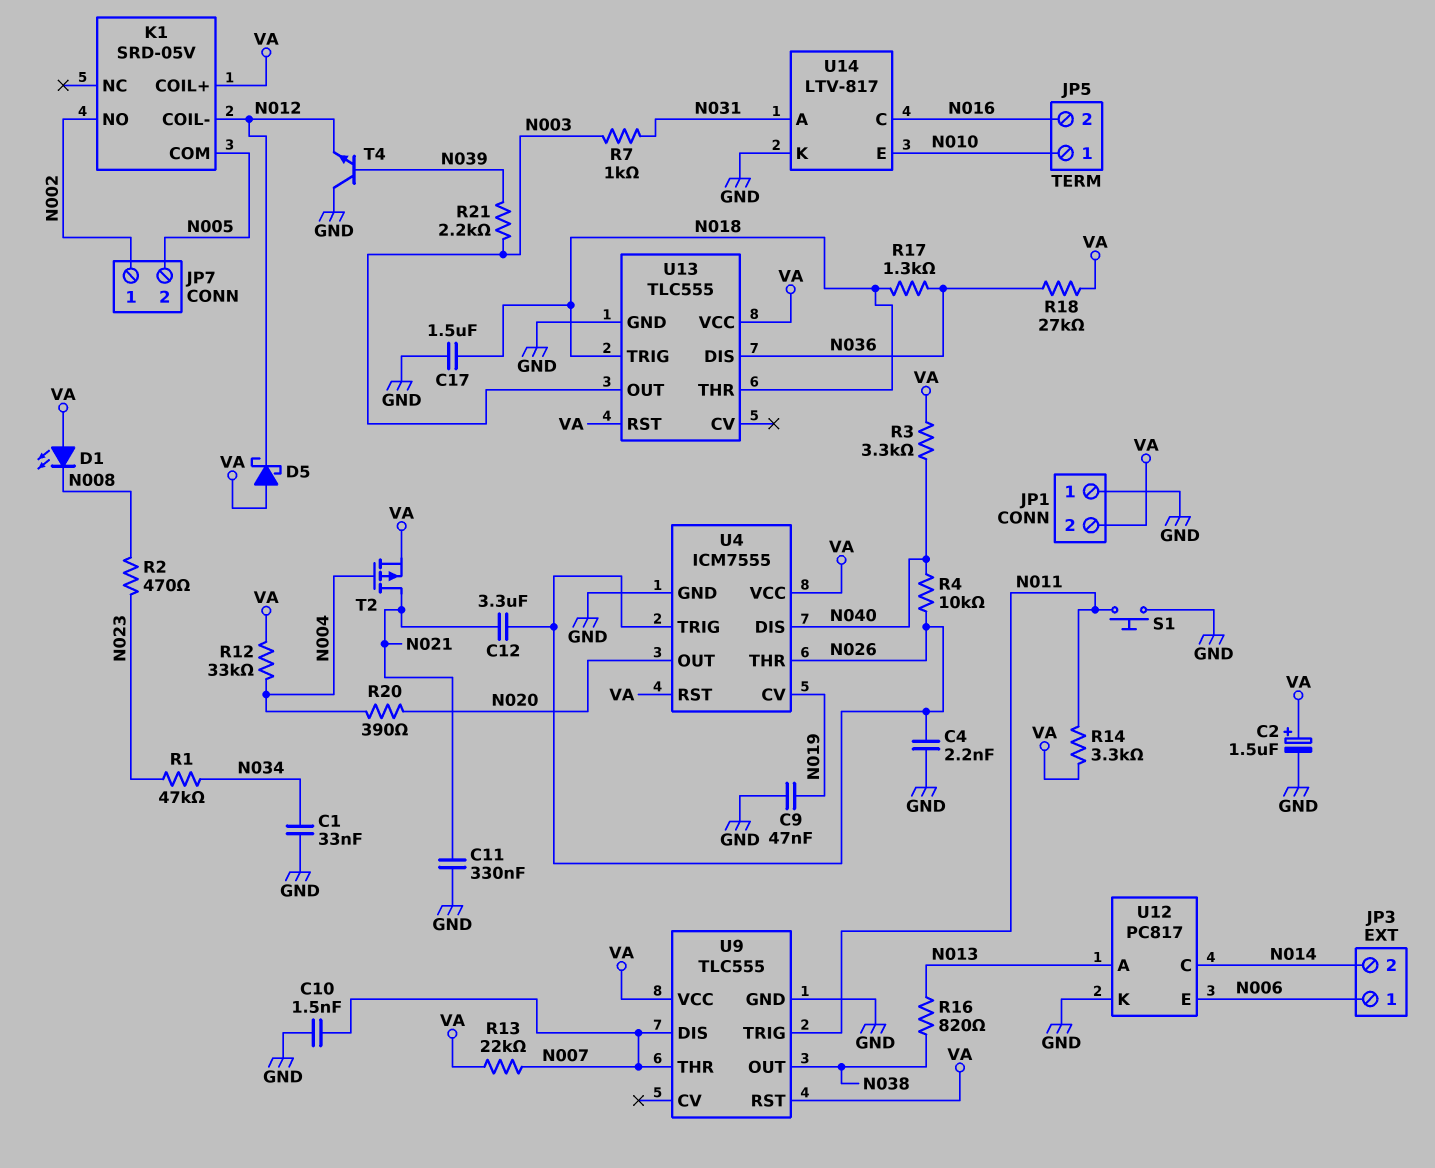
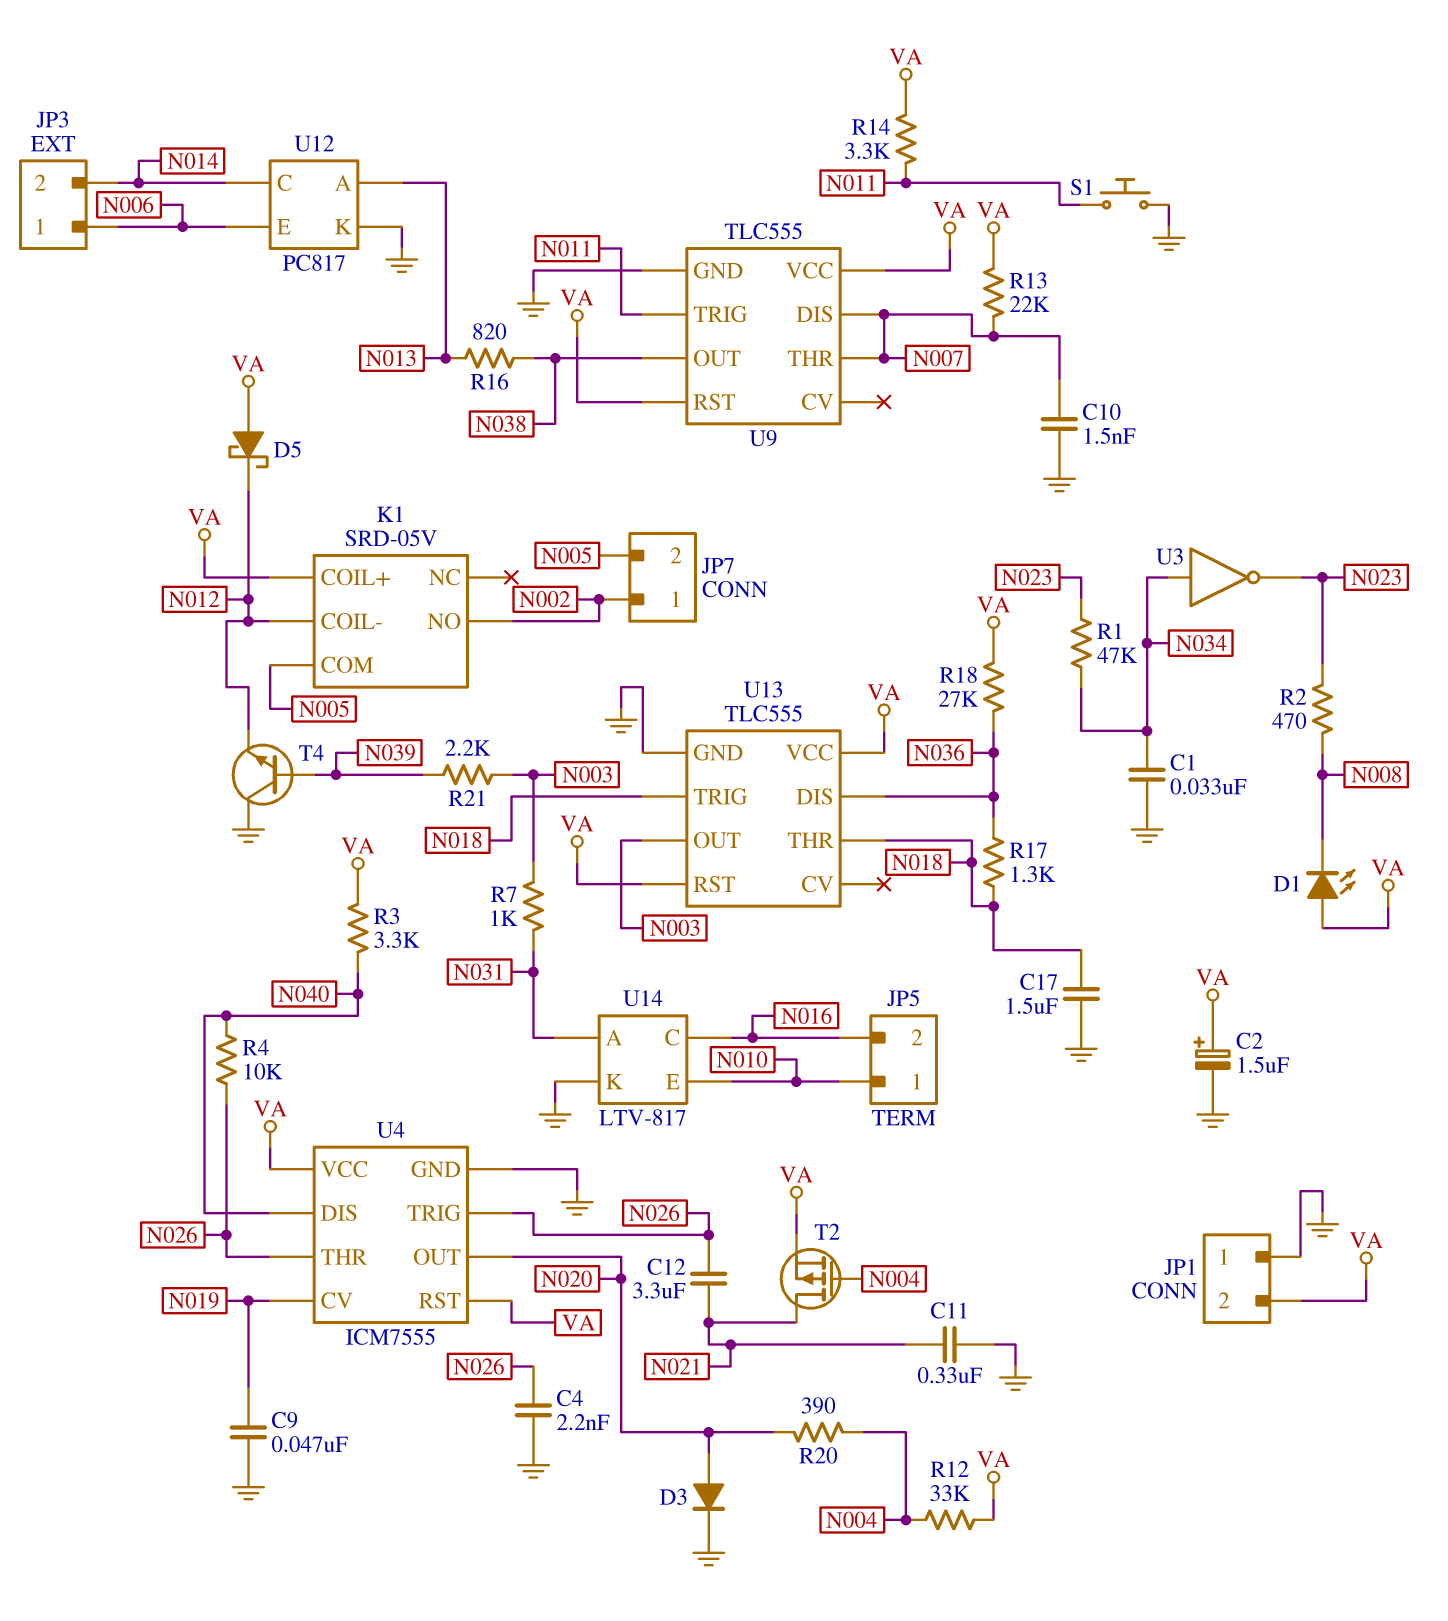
D3: none -> diode (A N020, K GND)
U3: none -> NOT (in N034, out N023)

